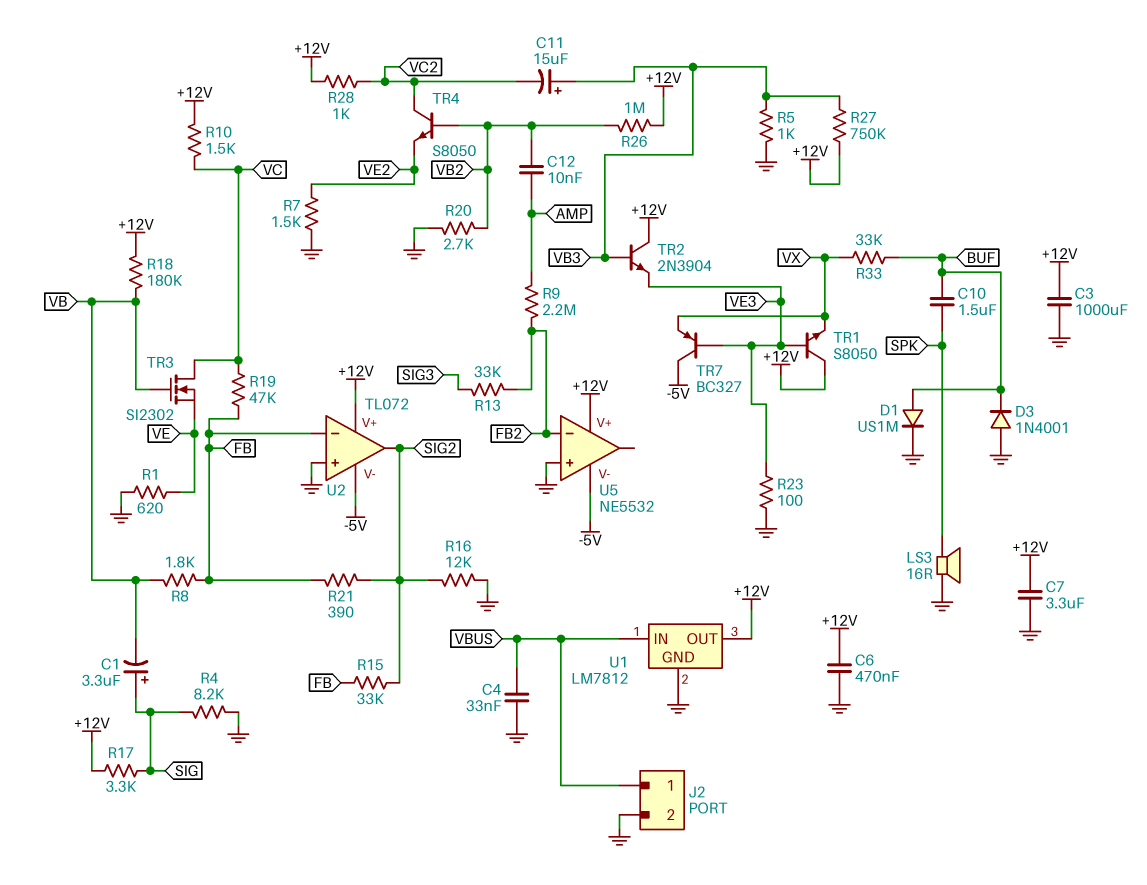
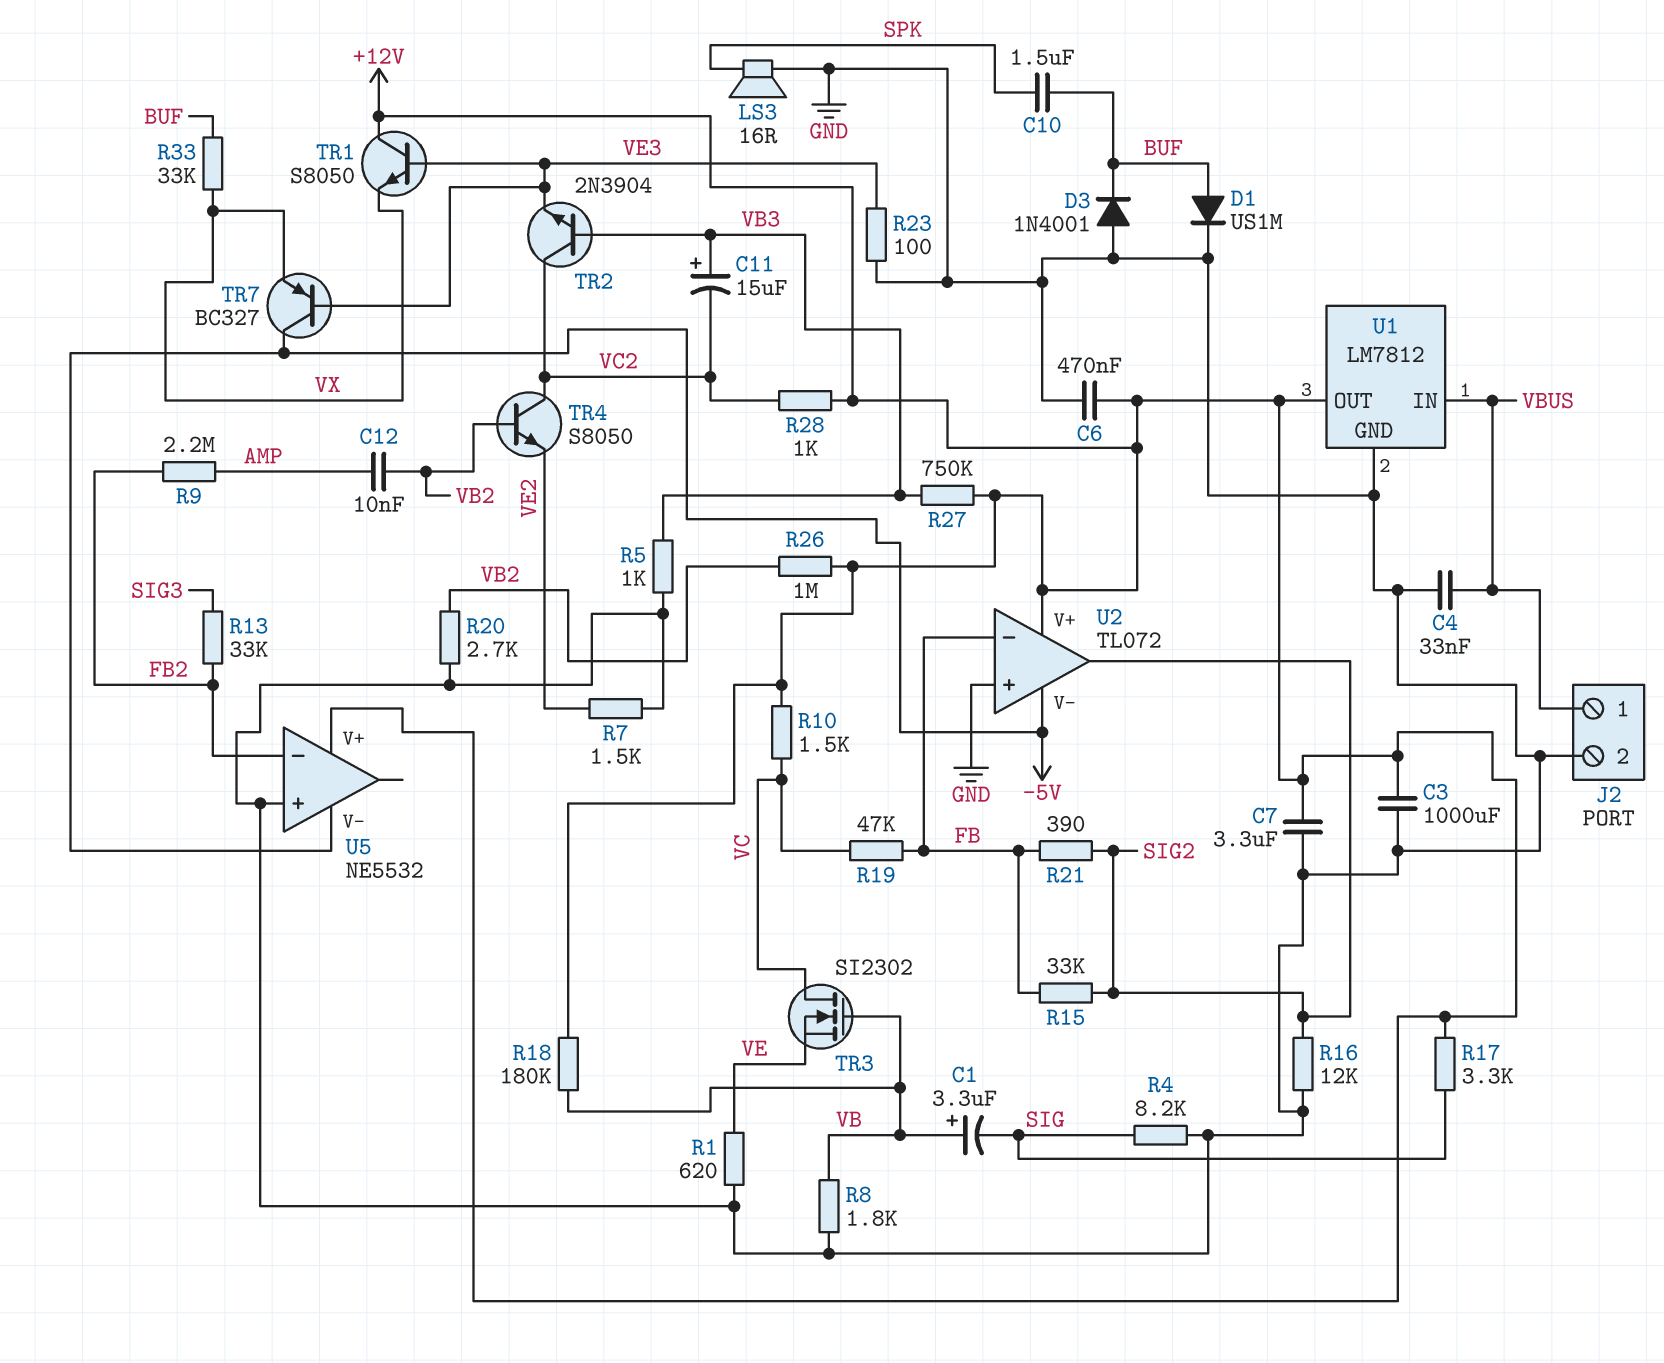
C1: 3.3uF (plus SIG, minus VB) -> 3.3uF (plus VB, minus SIG)
R8: 1.8k (FB, VB) -> 1.8k (GND, VB)
TR2: NPN 2N3904 (B VB3, C +12V, E VE3) -> NPN 2N3904 (B VB3, C VC2, E VE3)

